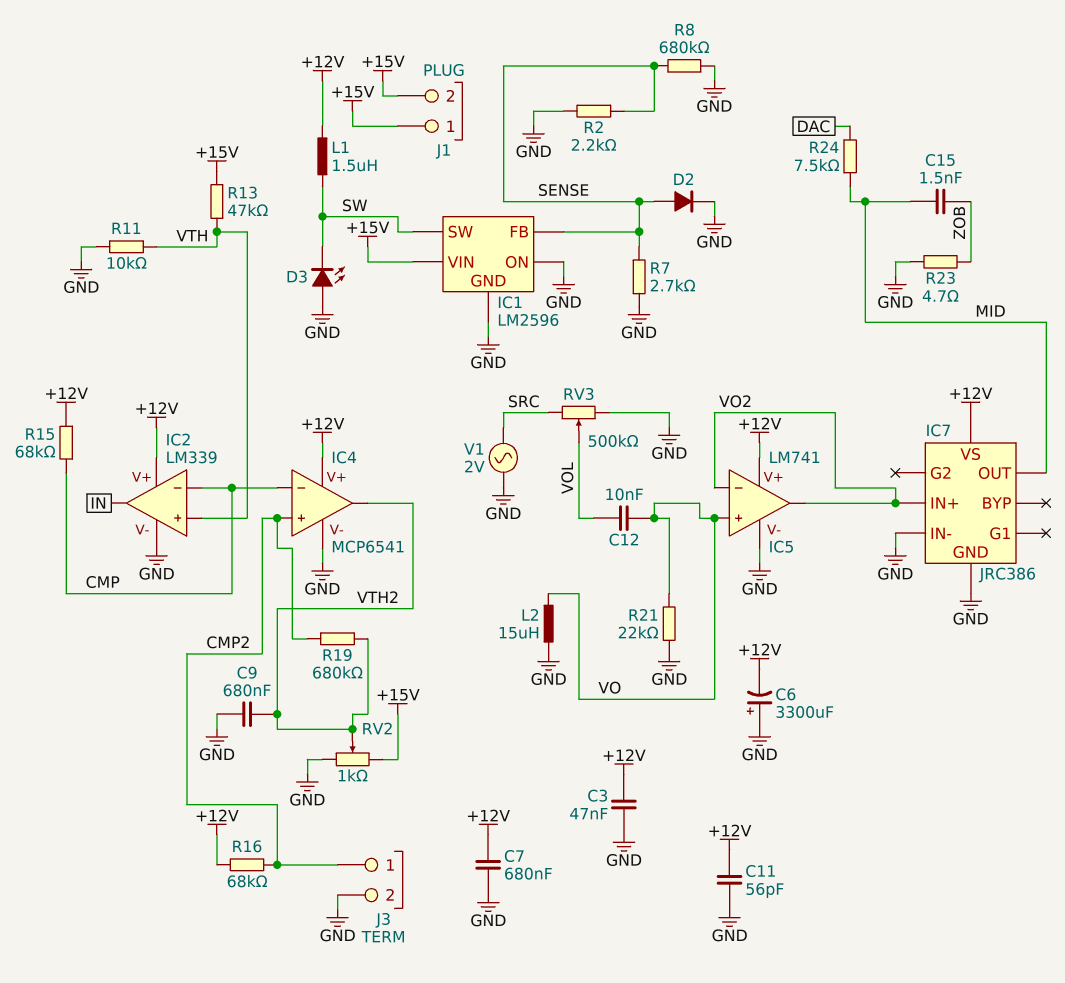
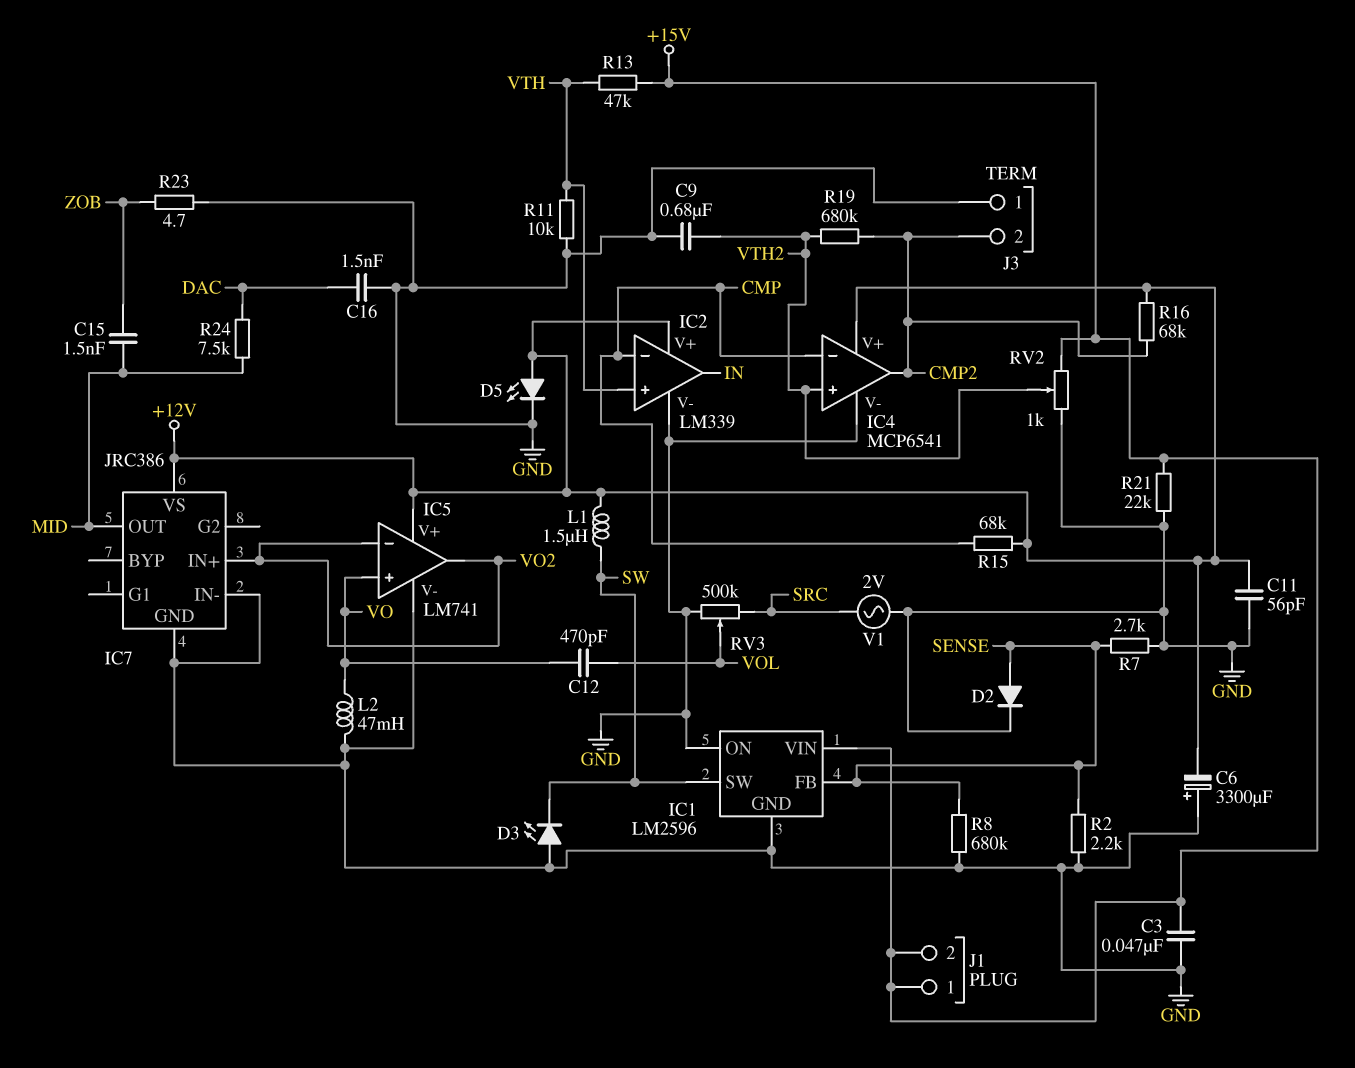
C3: 47nF (+12V, GND) -> 47nF (+15V, GND)
C7: 680nF (+12V, GND) -> none
C12: 10nF (VO, VOL) -> 470pF (VO, VOL)
C16: none -> 1.5nF (DAC, GND)
D5: none -> LED (A +12V, K GND)
IC4 pin in+: CMP2 -> VTH2
IC4 pin out: VTH2 -> CMP2
J3 pin 1: CMP2 -> GND
J3 pin 2: GND -> CMP2
L2: 15uH (GND, VO) -> 47mH (GND, VO)
R21: 22k (GND, VO) -> 22k (+15V, GND)

